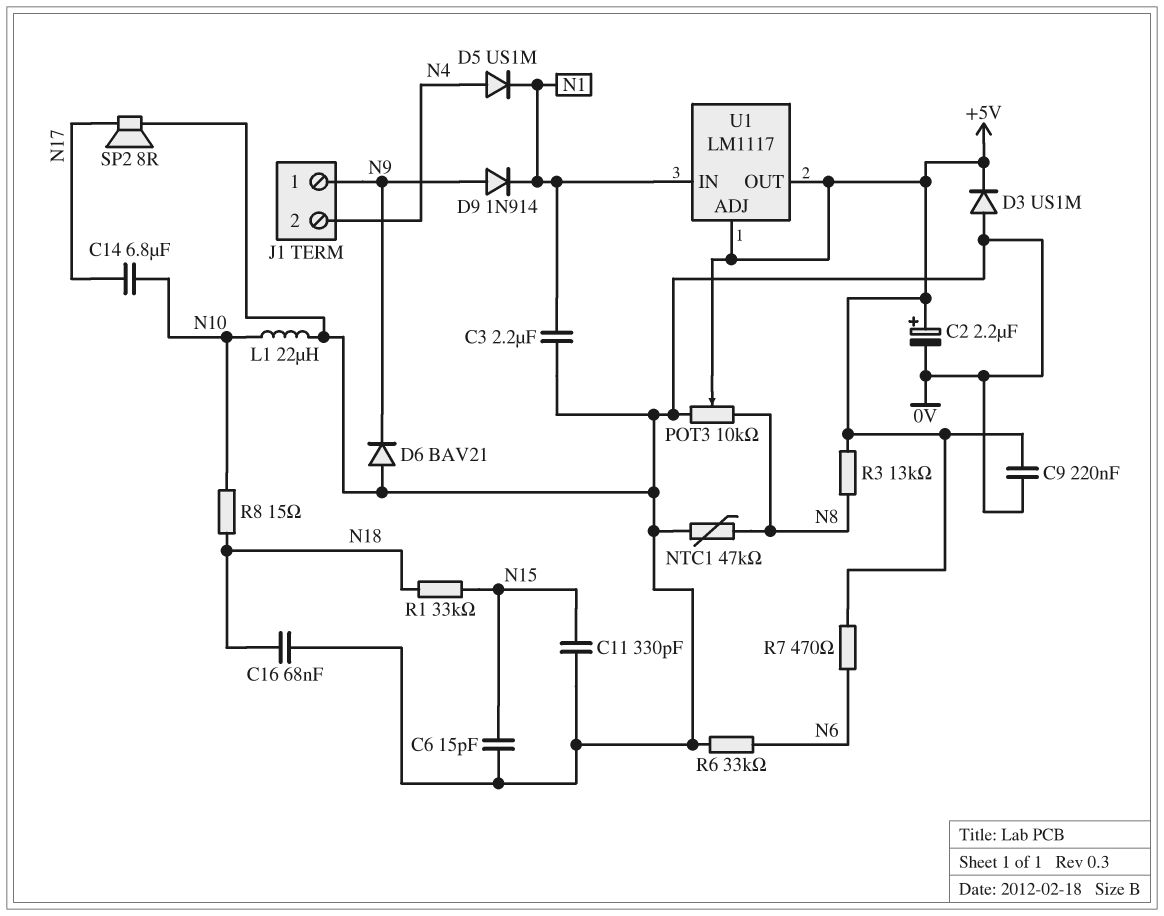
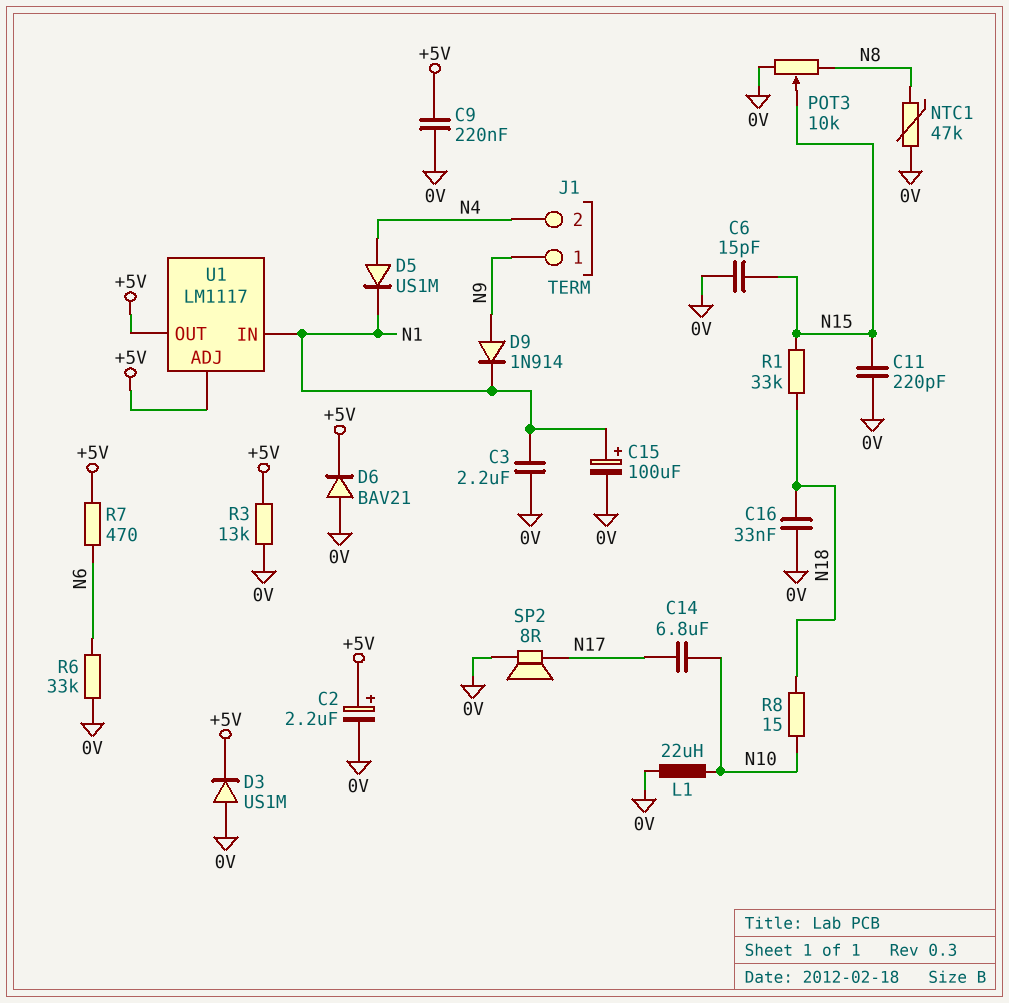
C11: 330pF (0V, N15) -> 220pF (0V, N15)
C15: none -> 100uF (plus N1, minus 0V)
C16: 68nF (0V, N18) -> 33nF (0V, N18)
D6: diode BAV21 (A 0V, K N9) -> diode BAV21 (A 0V, K +5V)
POT3: 10k (0V, N8, wiper +5V) -> 10k (0V, N8, wiper N15)
R3: 13k (+5V, N8) -> 13k (+5V, 0V)

